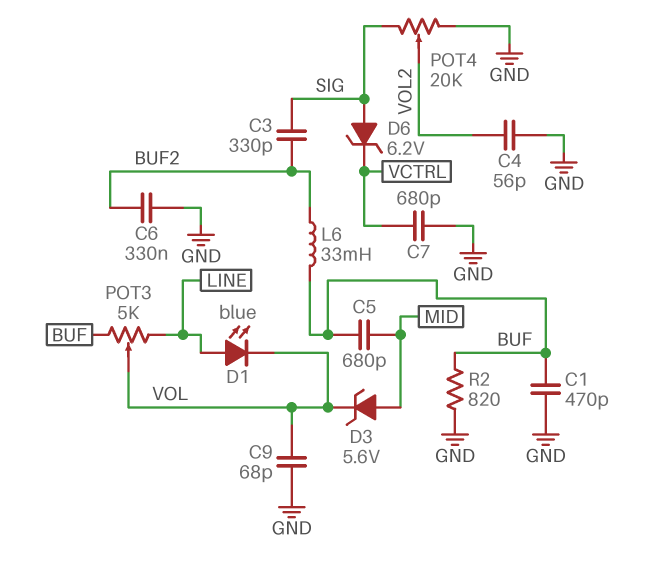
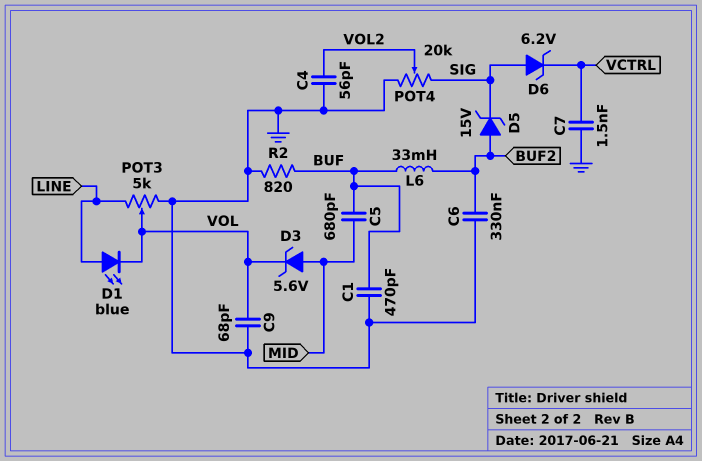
C3: 330pF (BUF2, SIG) -> none
C7: 680pF (GND, VCTRL) -> 1.5nF (GND, VCTRL)
D5: none -> zener 15V (A BUF2, K SIG)
POT3: 5k (BUF, LINE, wiper VOL) -> 5k (GND, LINE, wiper VOL)

